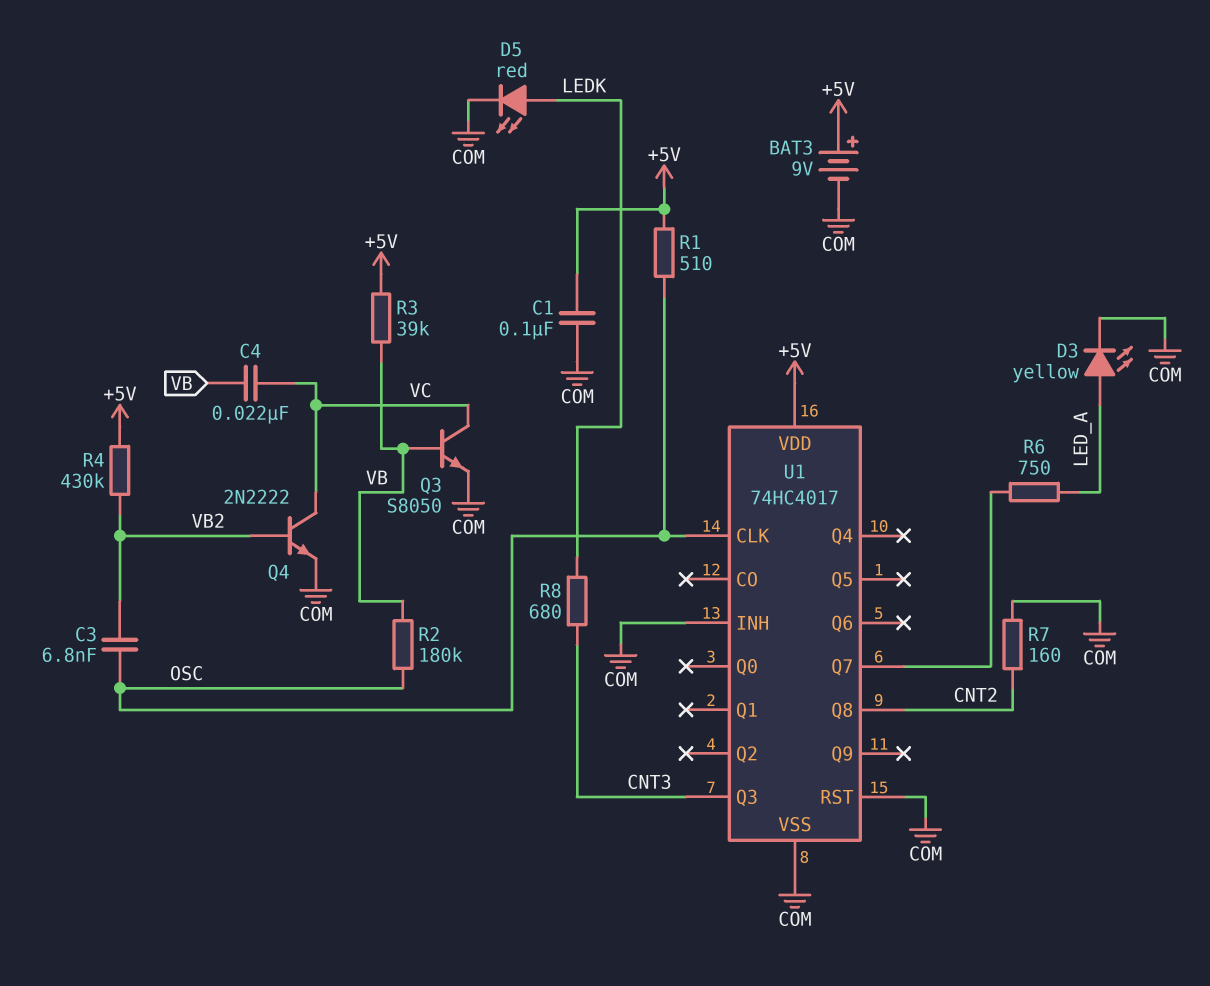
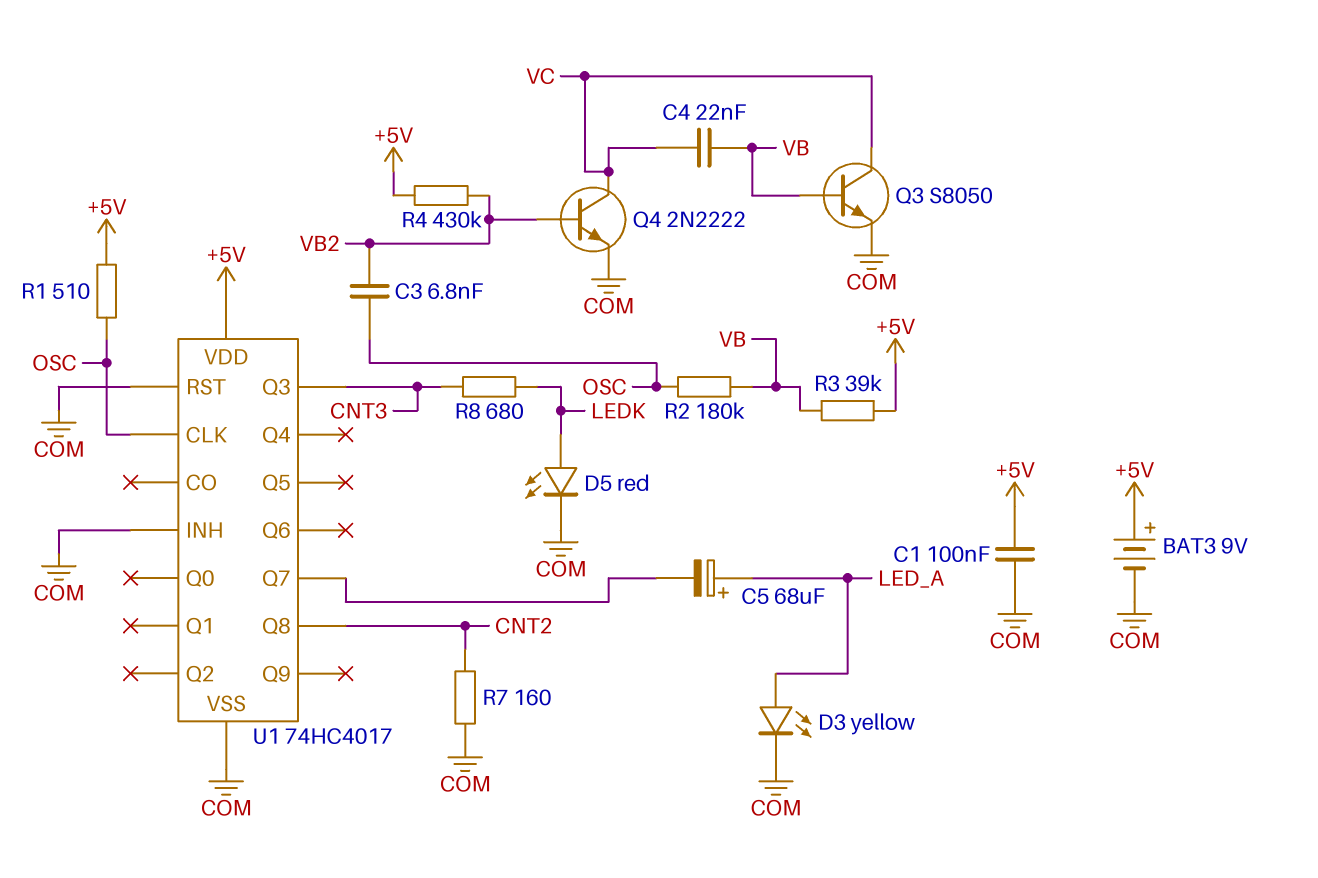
C5: none -> 68uF (plus LED_A, minus U1/Q7)
R6: 750 (LED_A, U1/Q7) -> none

